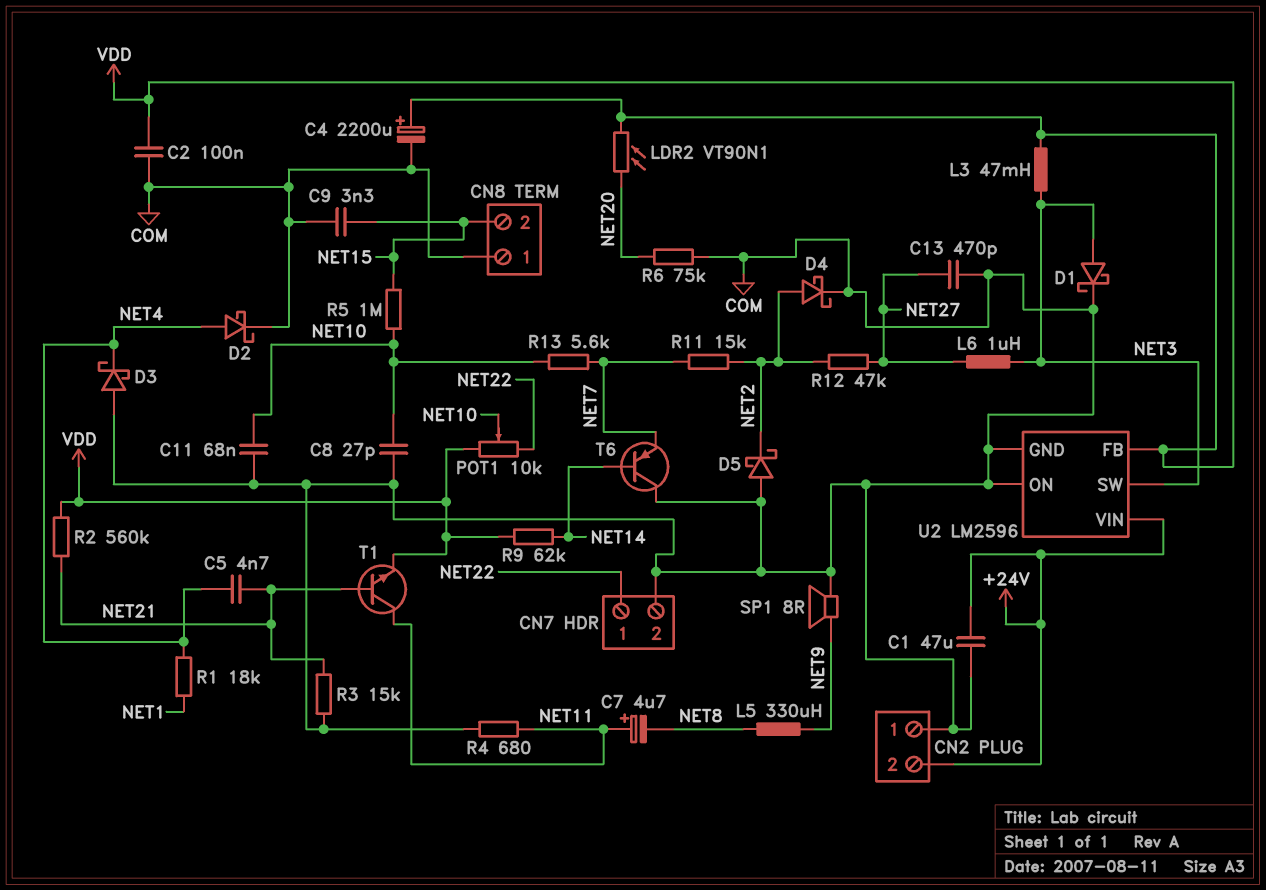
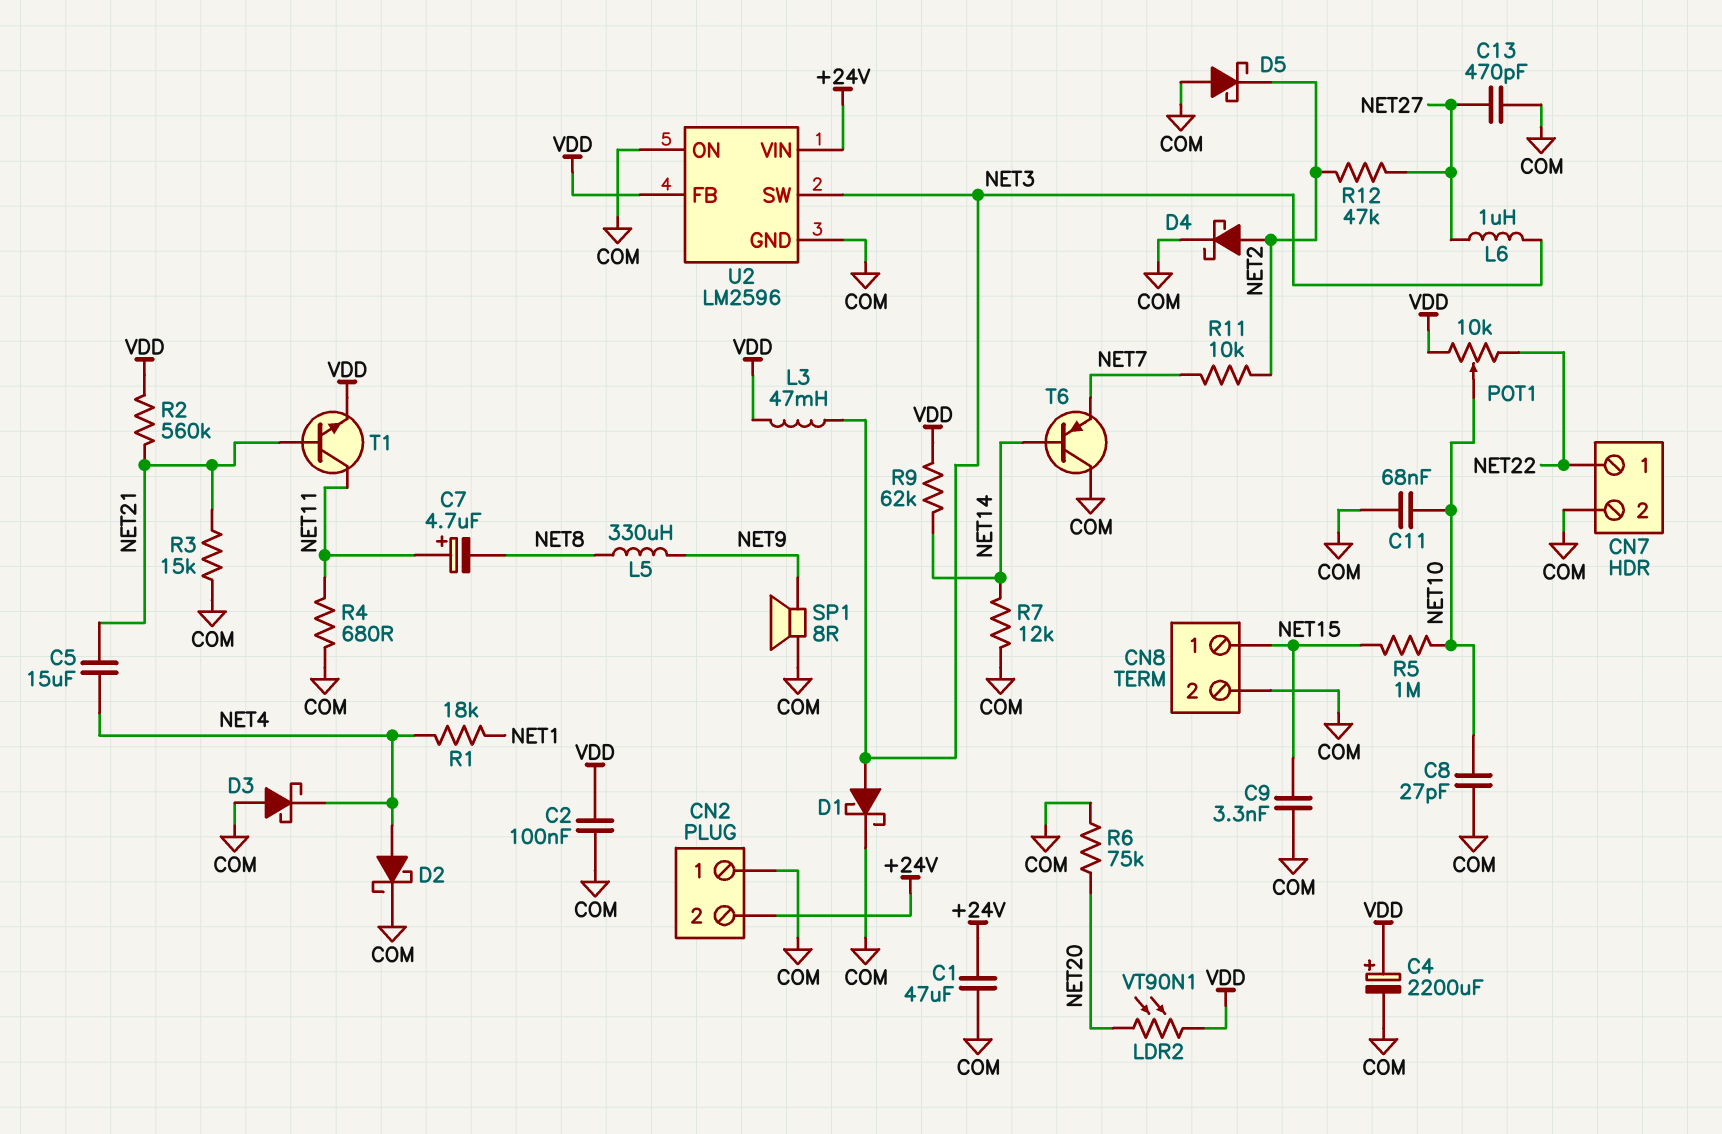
C5: 4.7nF (NET4, NET21) -> 15uF (NET4, NET21)
CN8 pin 1: COM -> NET15
CN8 pin 2: NET15 -> COM
R7: none -> 12k (COM, NET14)
R11: 15k (NET2, NET7) -> 10k (NET2, NET7)
R13: 5.6k (NET7, NET10) -> none

